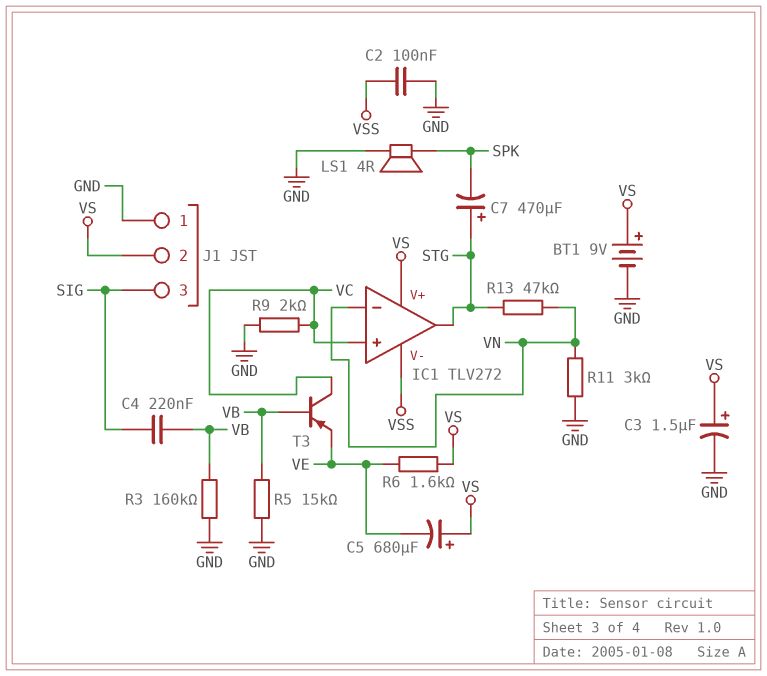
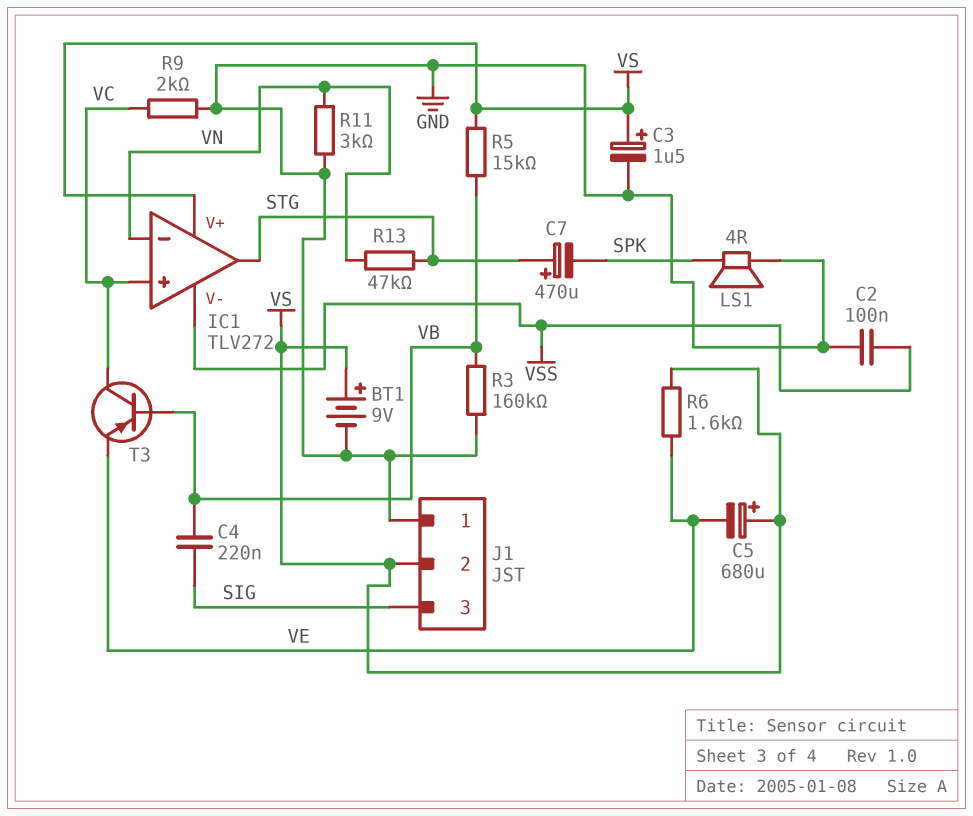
R5: 15k (GND, VB) -> 15k (VB, VS)

